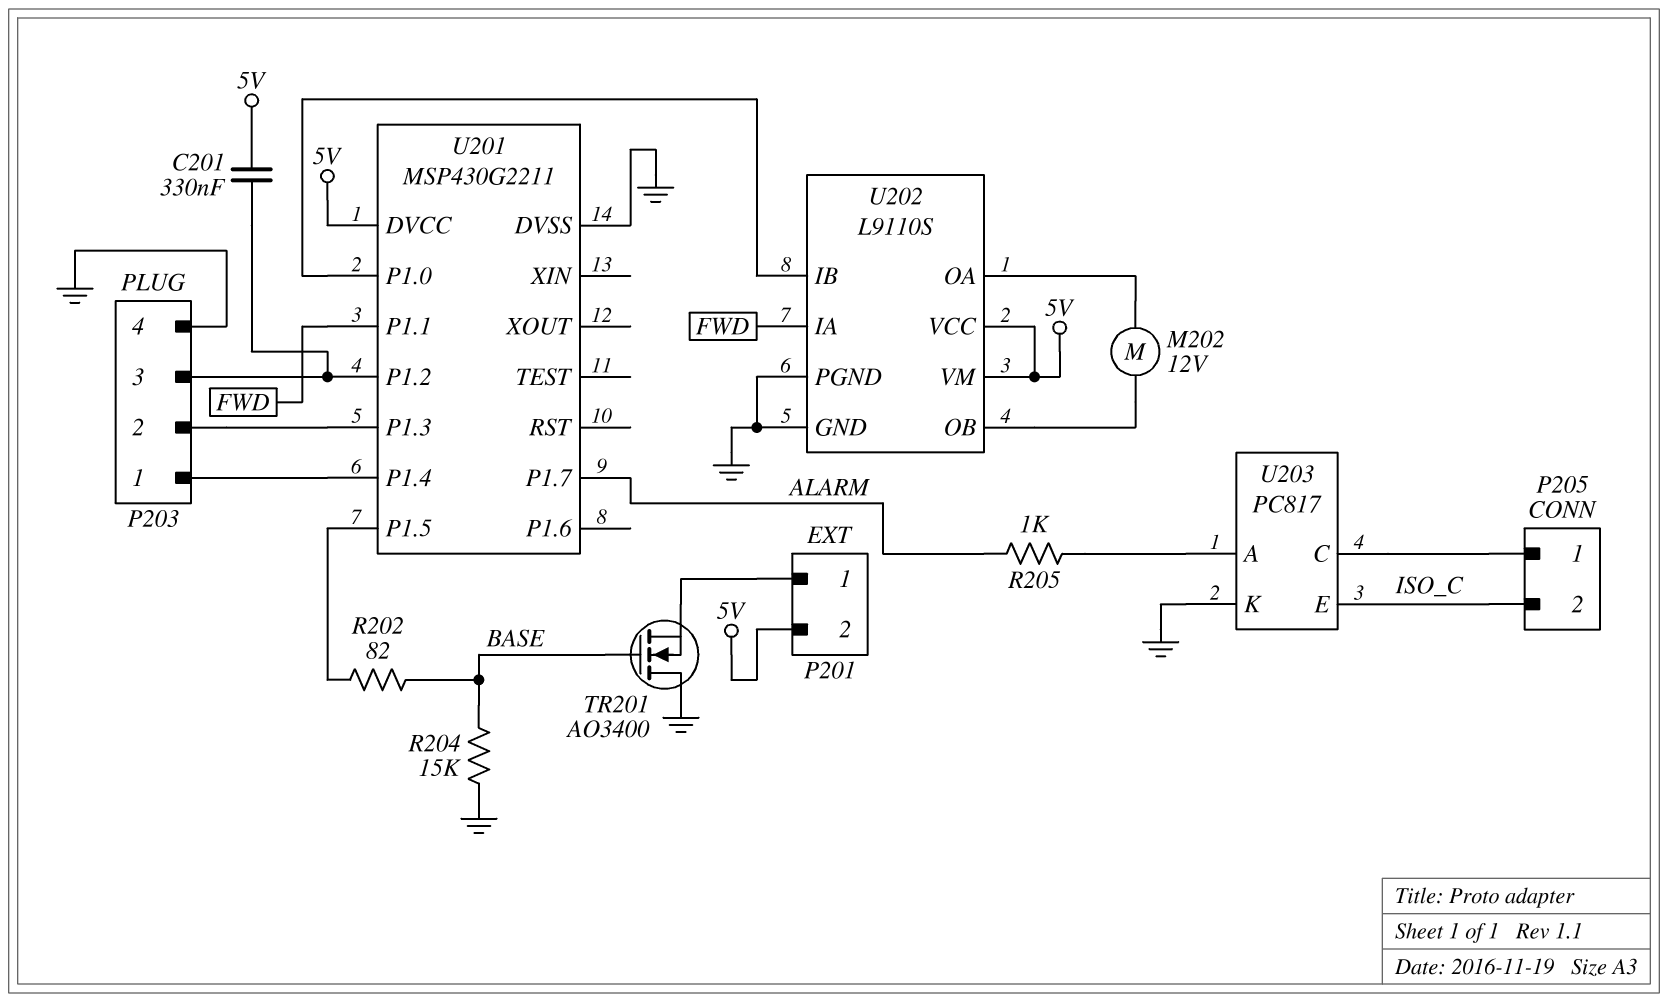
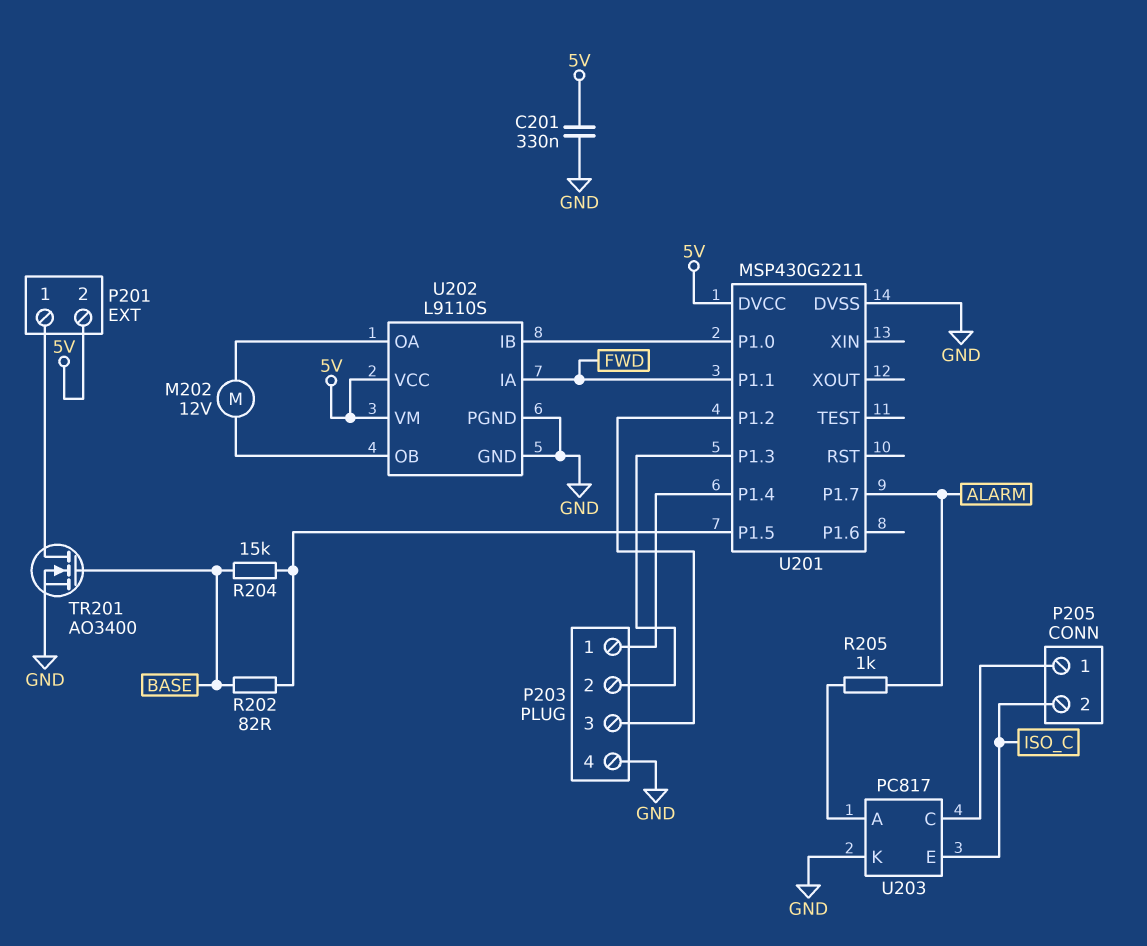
C201: 330nF (5V, P203/3) -> 330nF (5V, GND)
R204: 15k (BASE, GND) -> 15k (BASE, U201/P1.5)
TR201: NMOS AO3400 (G BASE, D GND, S P201/1) -> NMOS AO3400 (G BASE, D P201/1, S GND)

